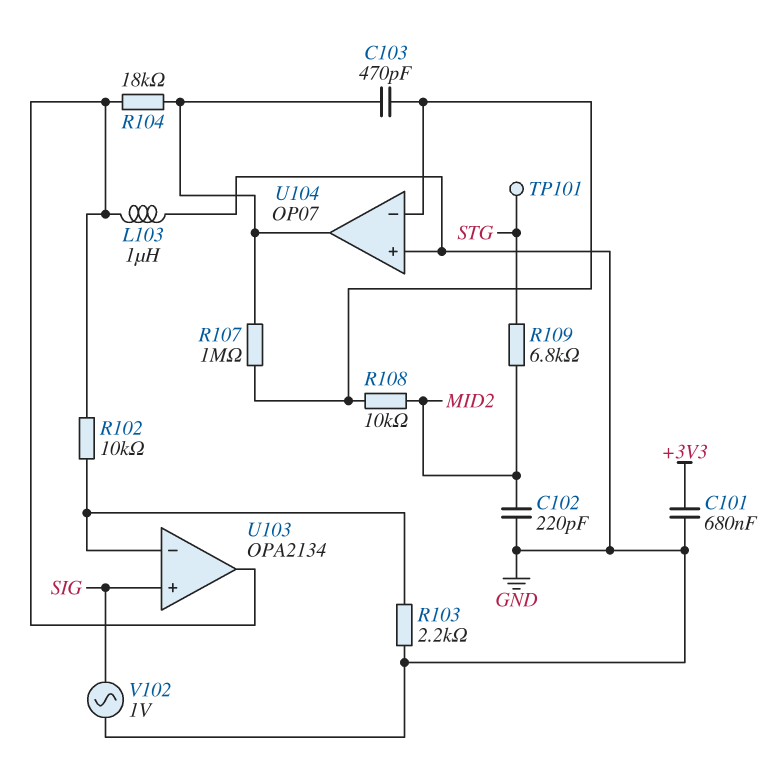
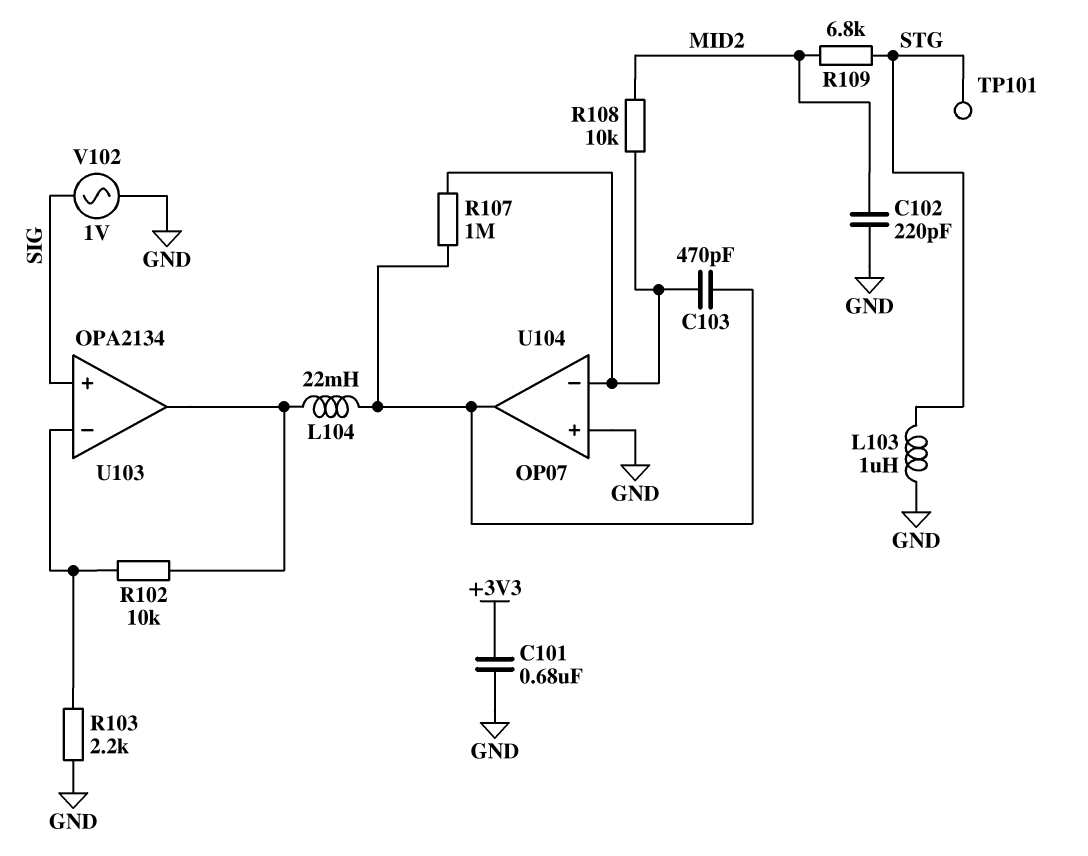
L103: 1uH (GND, U103/out) -> 1uH (GND, STG)
L104: none -> 22mH (U103/out, U104/out)
R104: 18k (U103/out, U104/out) -> none

